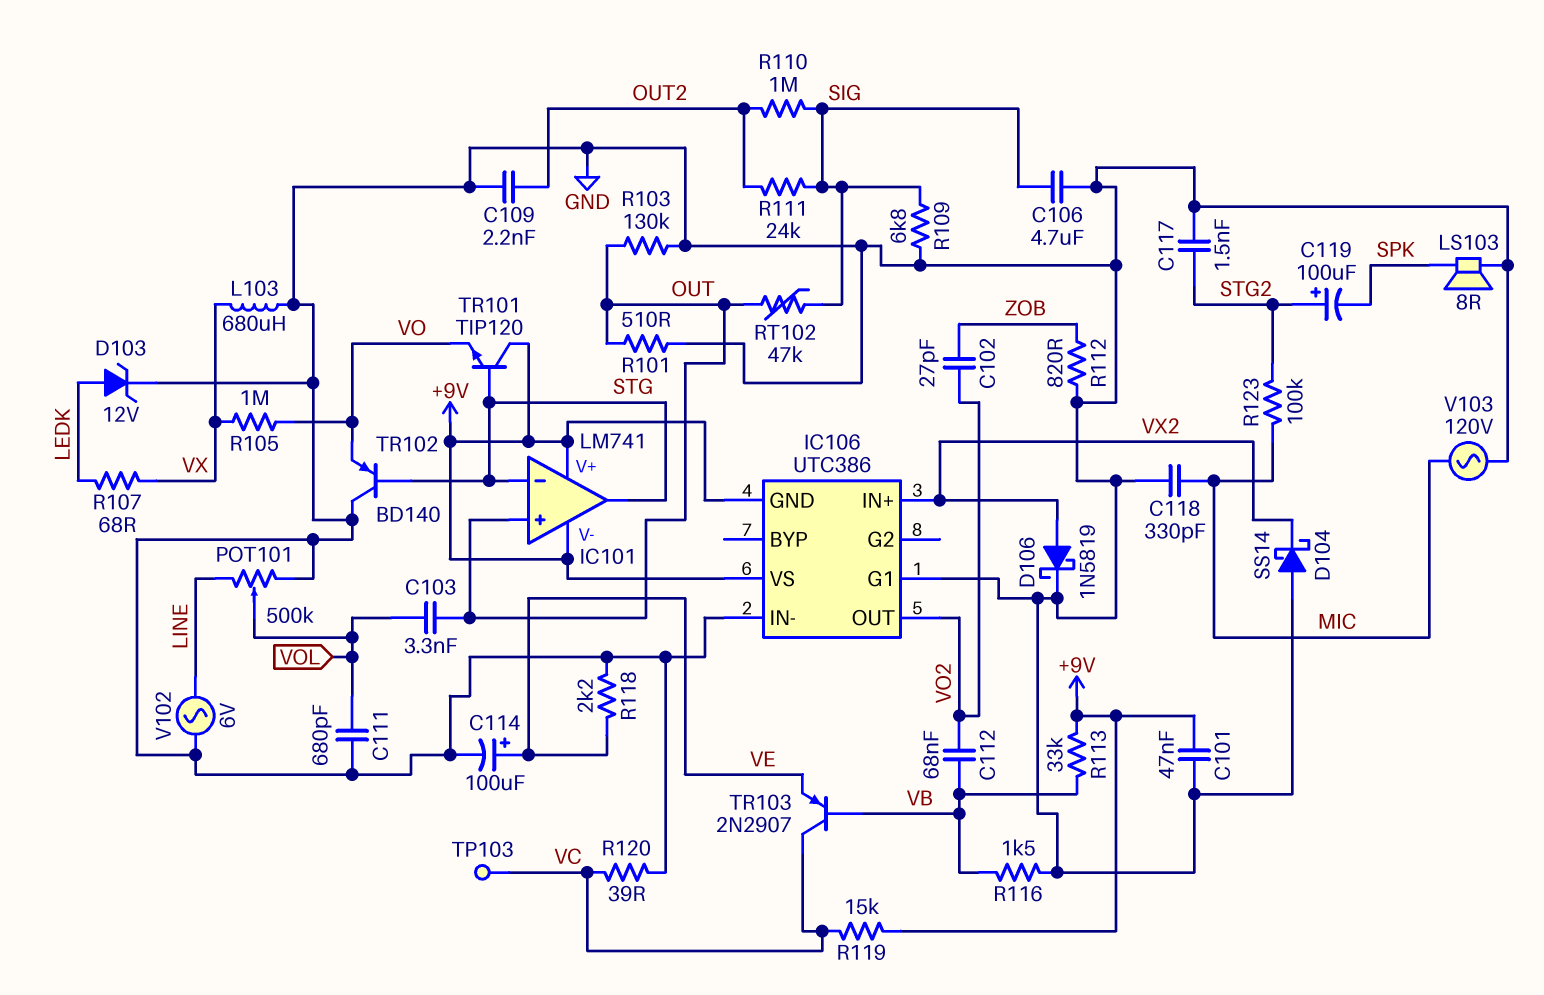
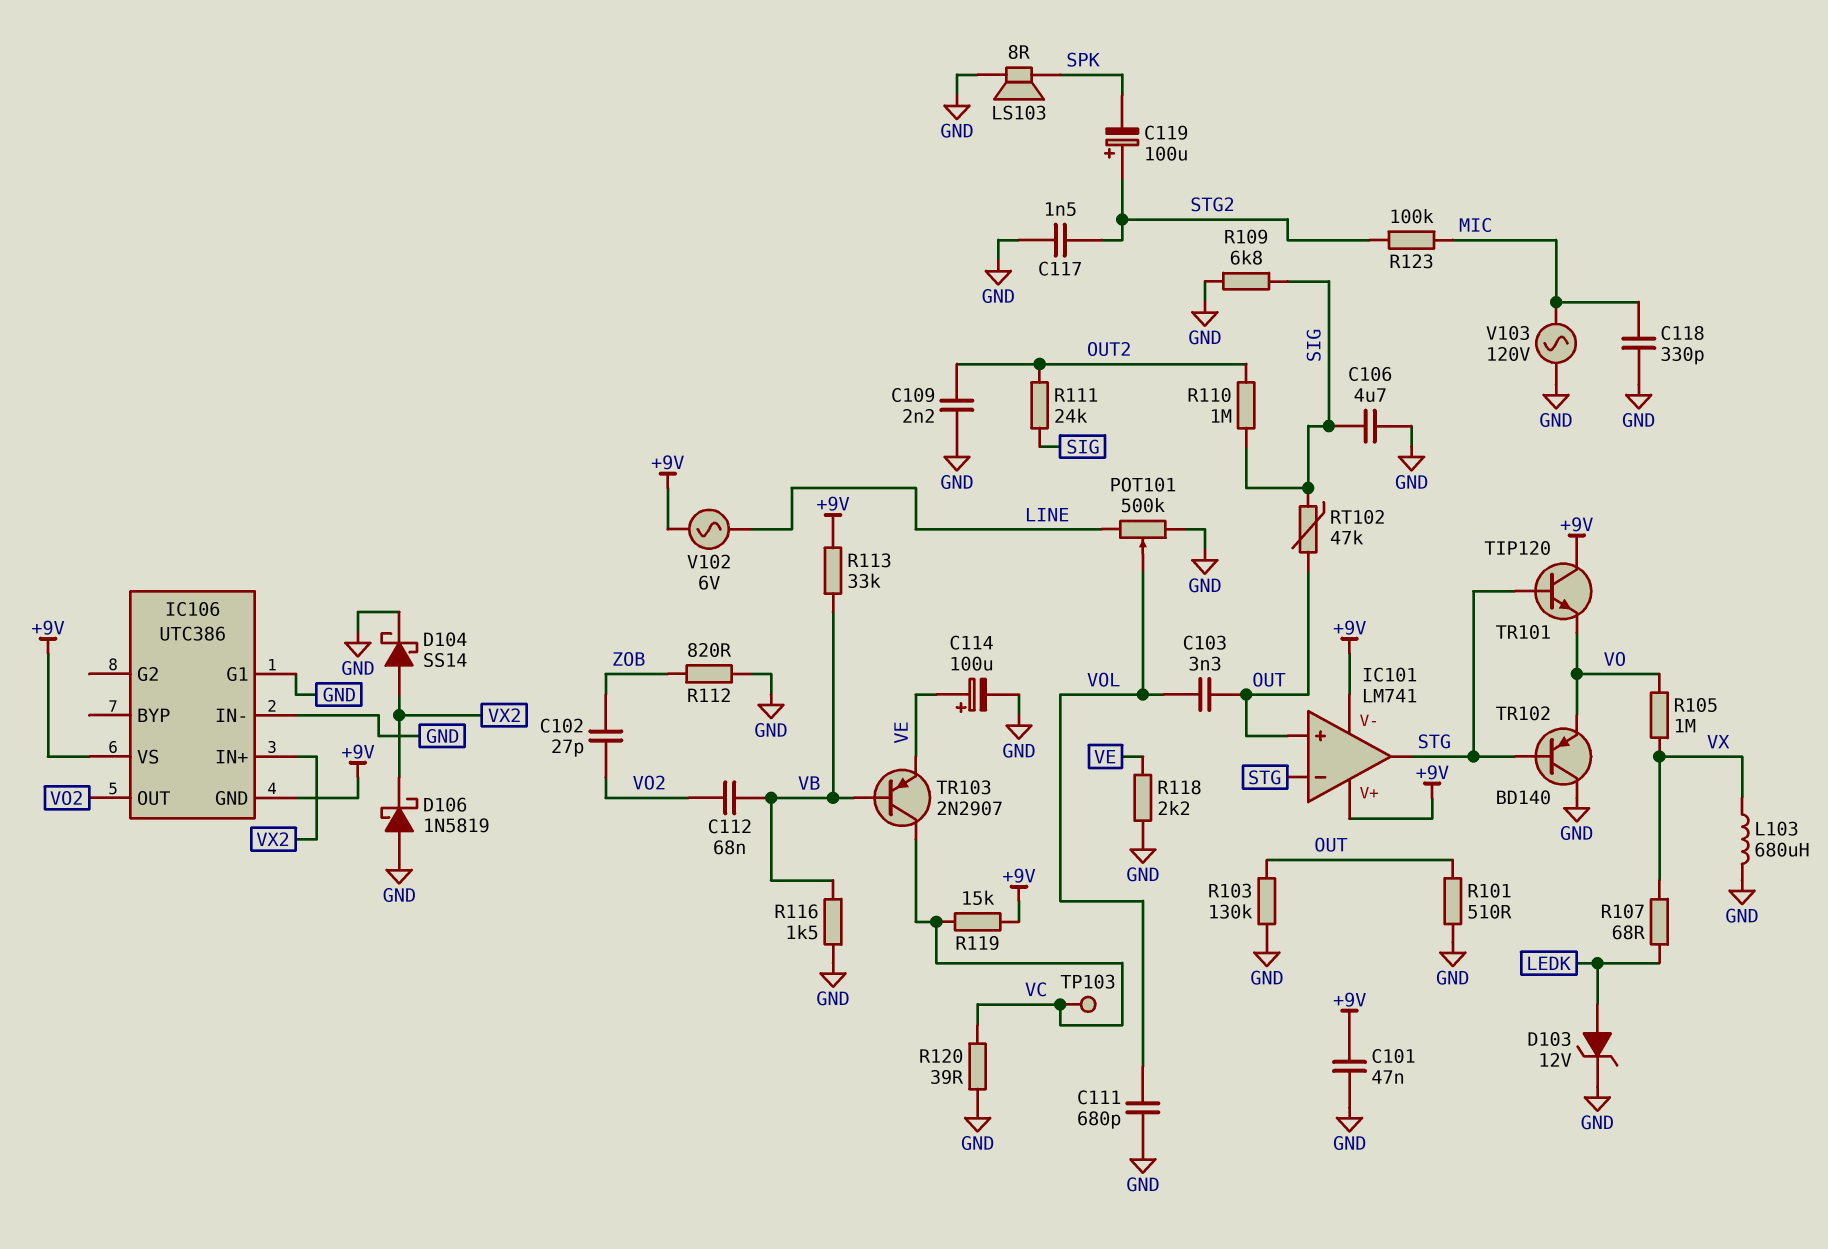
D104: schottky SS14 (A GND, K VX2) -> schottky SS14 (A VX2, K GND)
D106: schottky 1N5819 (A VX2, K GND) -> schottky 1N5819 (A GND, K VX2)
V102: AC 6V (GND, LINE) -> AC 6V (+9V, LINE)

